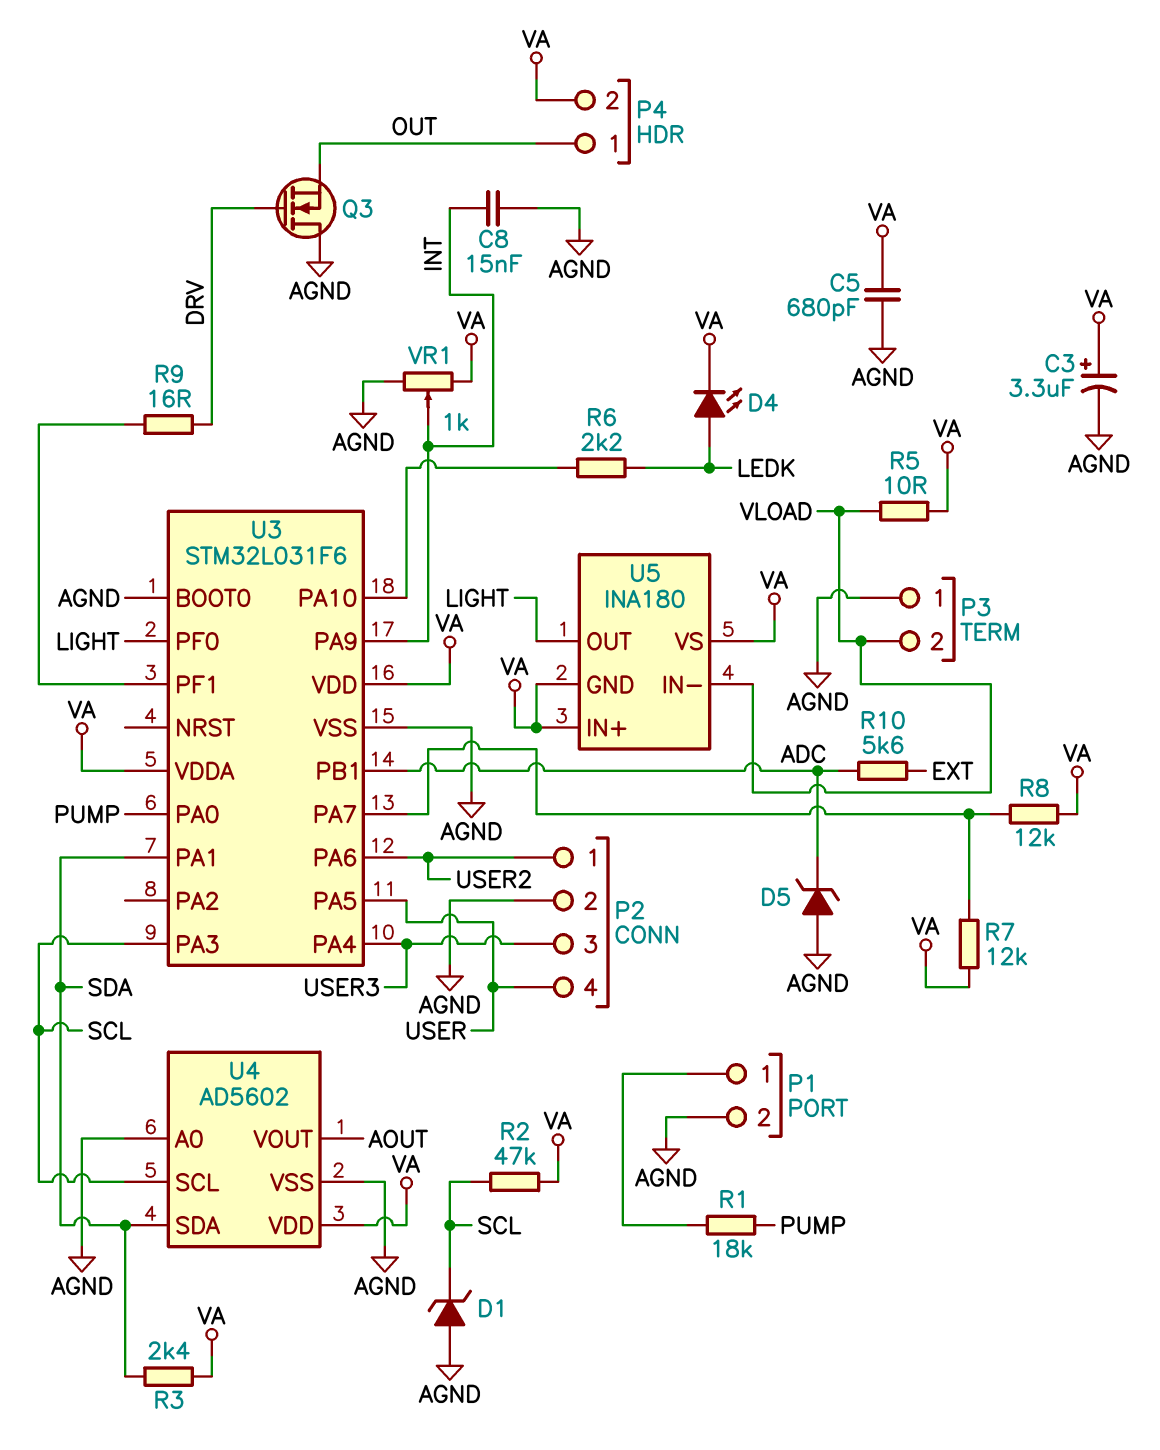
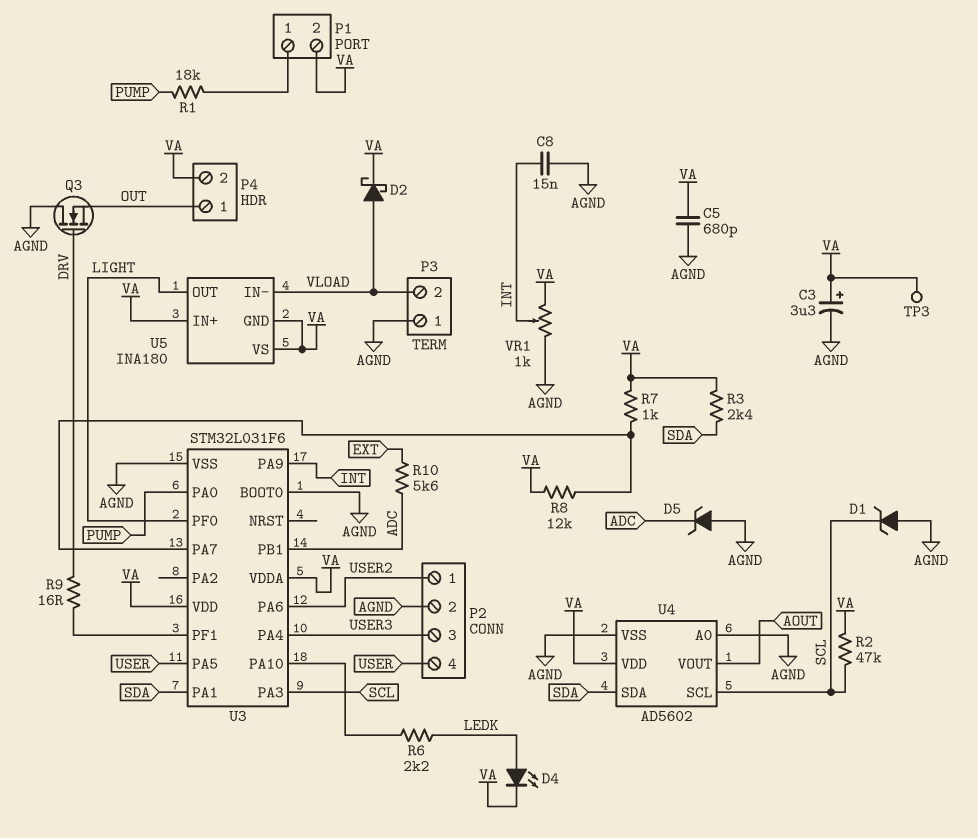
D2: none -> schottky (A VLOAD, K VA)
P1 pin 2: AGND -> VA
R5: 10 (VA, VLOAD) -> none
R7: 12k (U3/PA7, VA) -> 1k (U3/PA7, VA)
TP3: none -> test point (VA)

